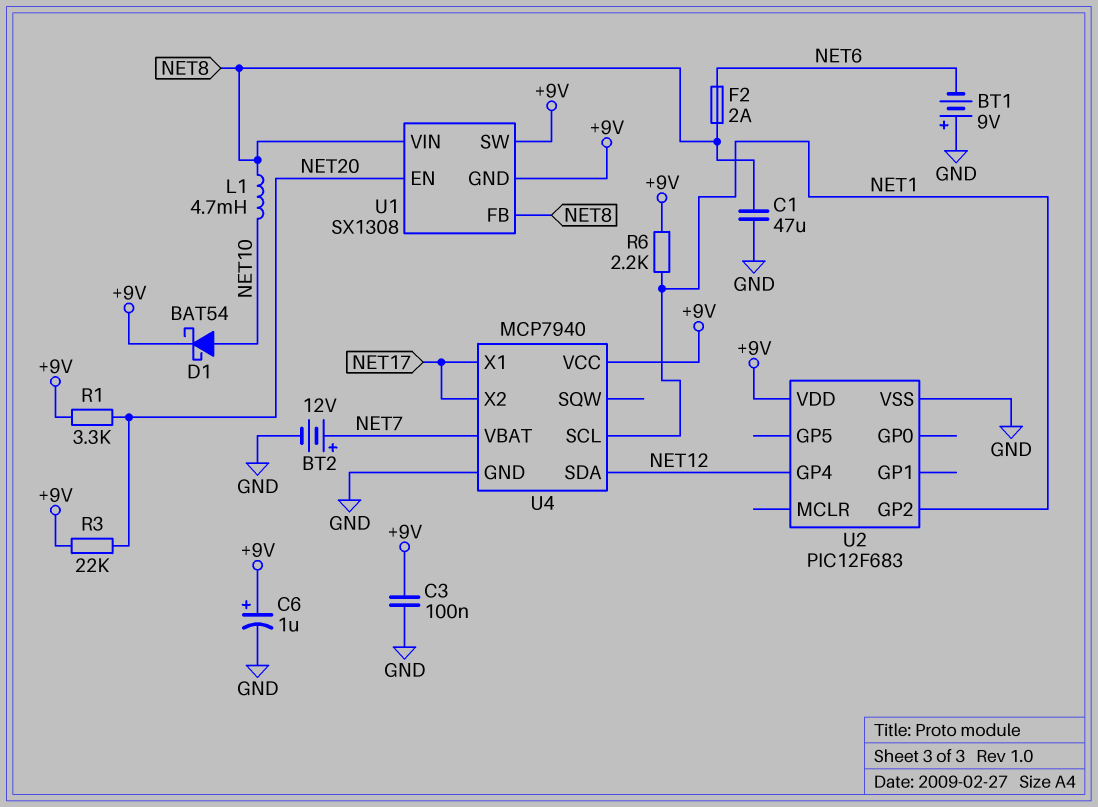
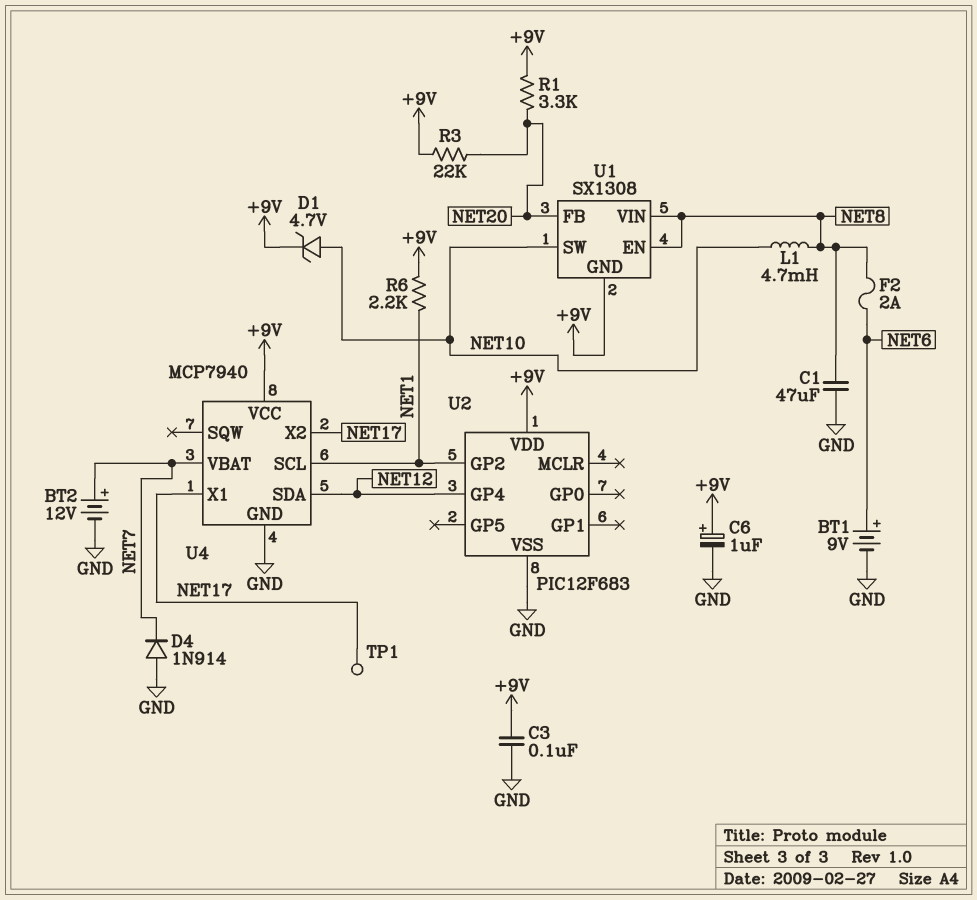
BT1: 9V (plus GND, minus NET6) -> 9V (plus NET6, minus GND)
D1: schottky BAT54 (A NET10, K +9V) -> zener 4.7V (A NET10, K +9V)
D4: none -> diode 1N914 (A GND, K NET7)
TP1: none -> test point (NET17)
U1 pin EN: NET20 -> NET8
U1 pin FB: NET8 -> NET20
U1 pin SW: +9V -> NET10

